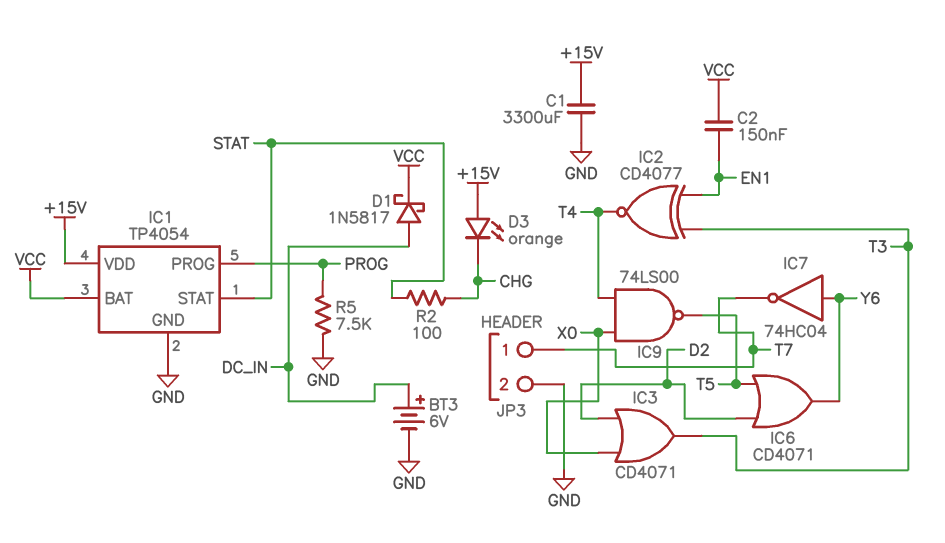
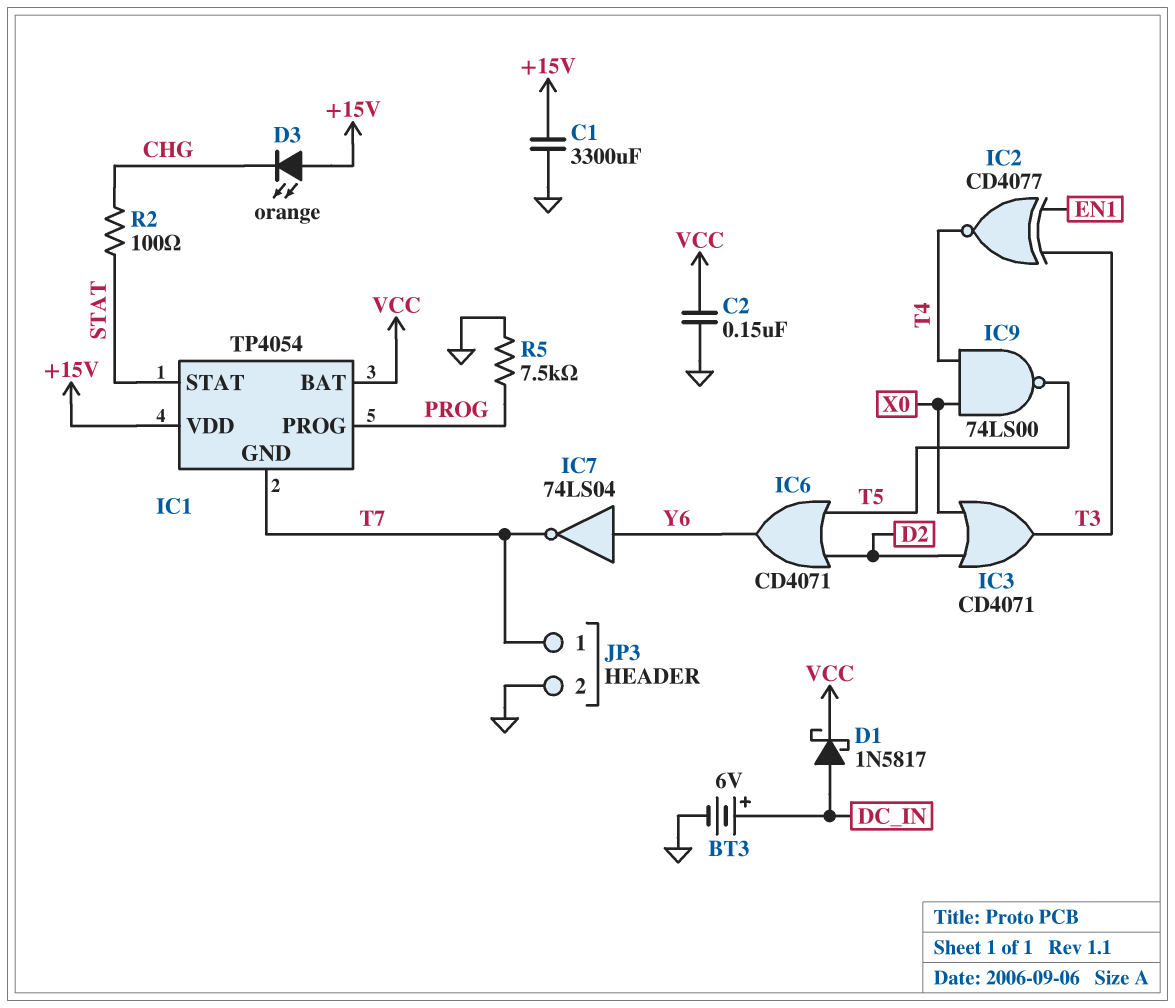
C2: 150nF (EN1, VCC) -> 150nF (GND, VCC)
IC1 pin GND: GND -> T7
IC7: NOT 74HC04 (in Y6, out T7) -> NOT 74LS04 (in Y6, out T7)

